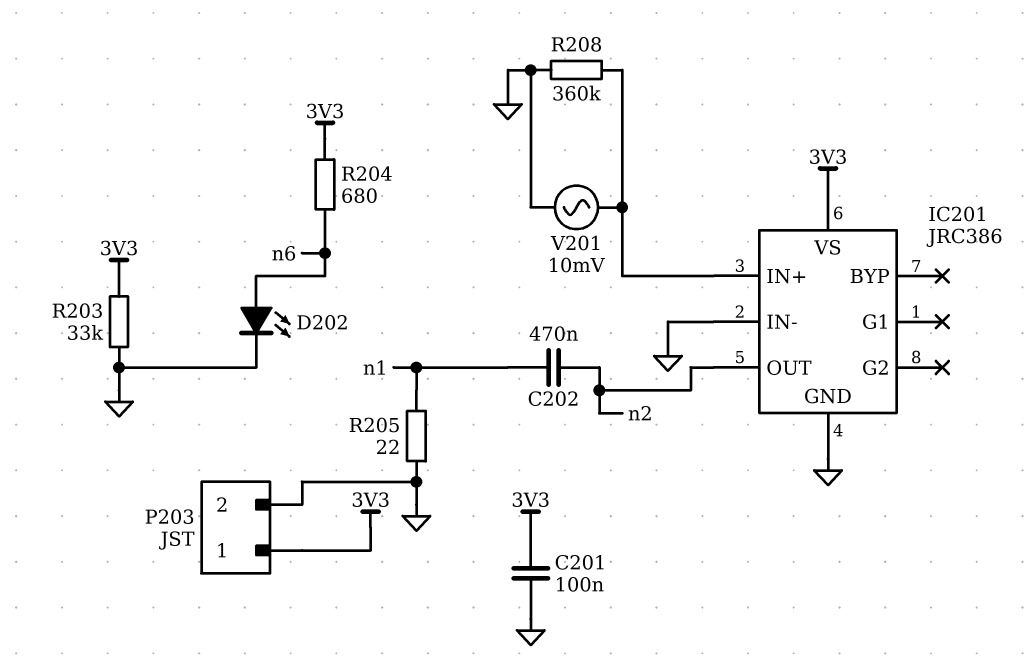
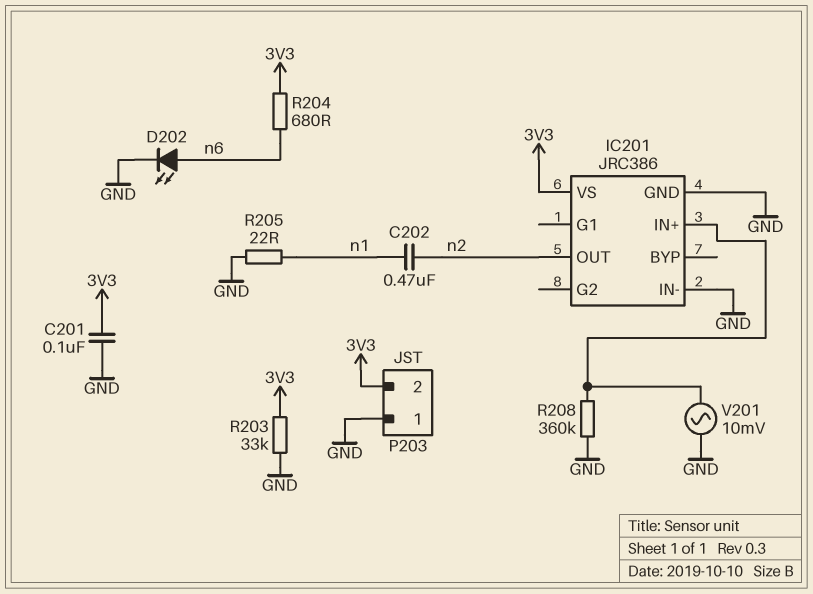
P203 pin 1: 3V3 -> GND
P203 pin 2: GND -> 3V3

